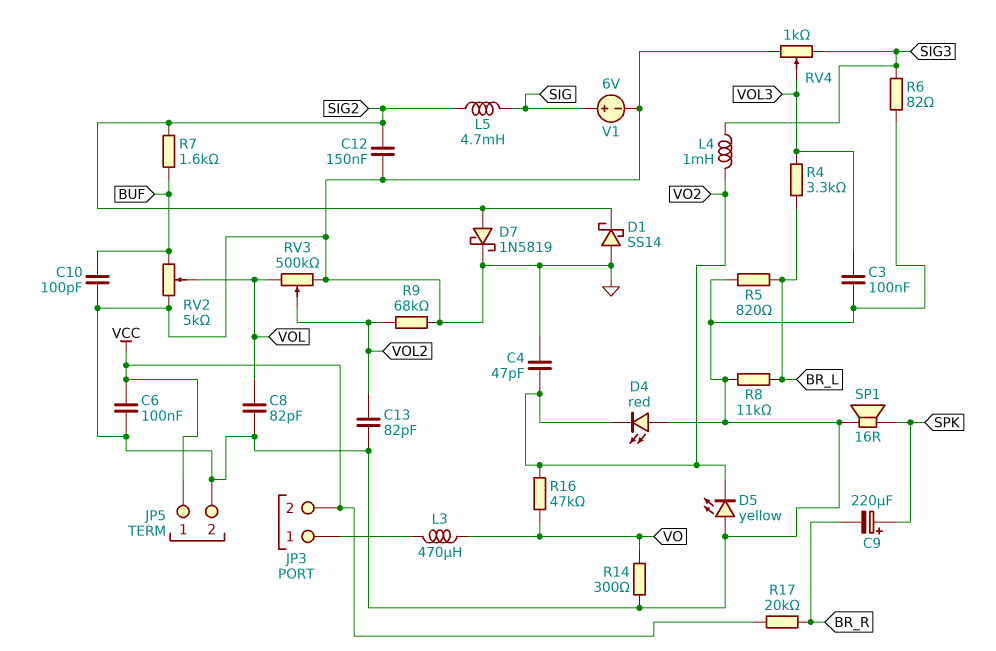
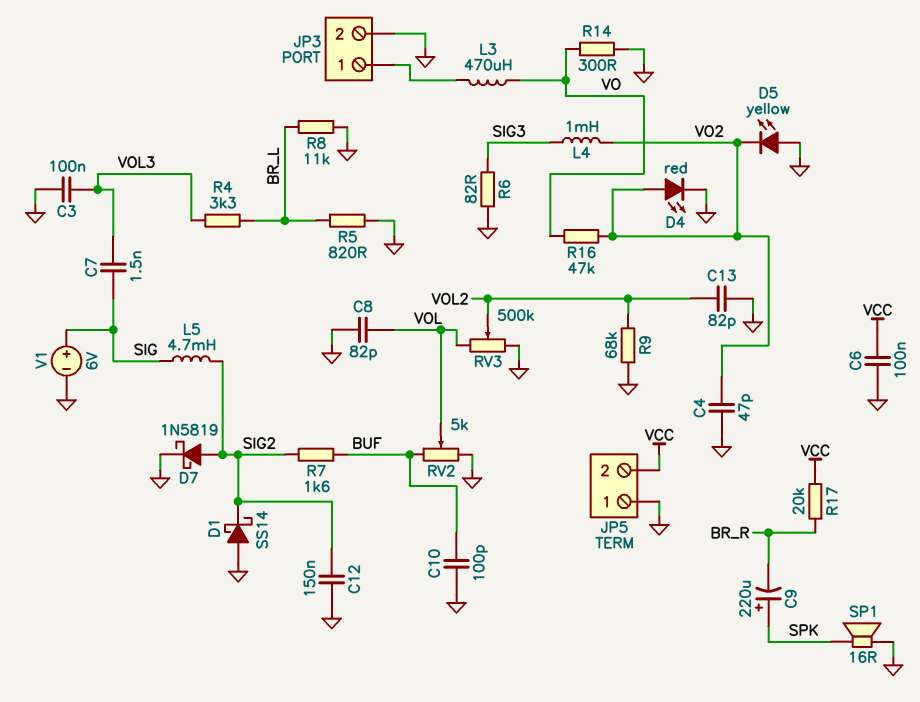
C7: none -> 1.5nF (SIG, VOL3)
D4: LED red (A GND, K VO2) -> LED red (A VO2, K GND)
JP3 pin 2: VCC -> GND
JP5 pin 1: VCC -> GND
JP5 pin 2: GND -> VCC
RV4: 1k (GND, SIG3, wiper VOL3) -> none

